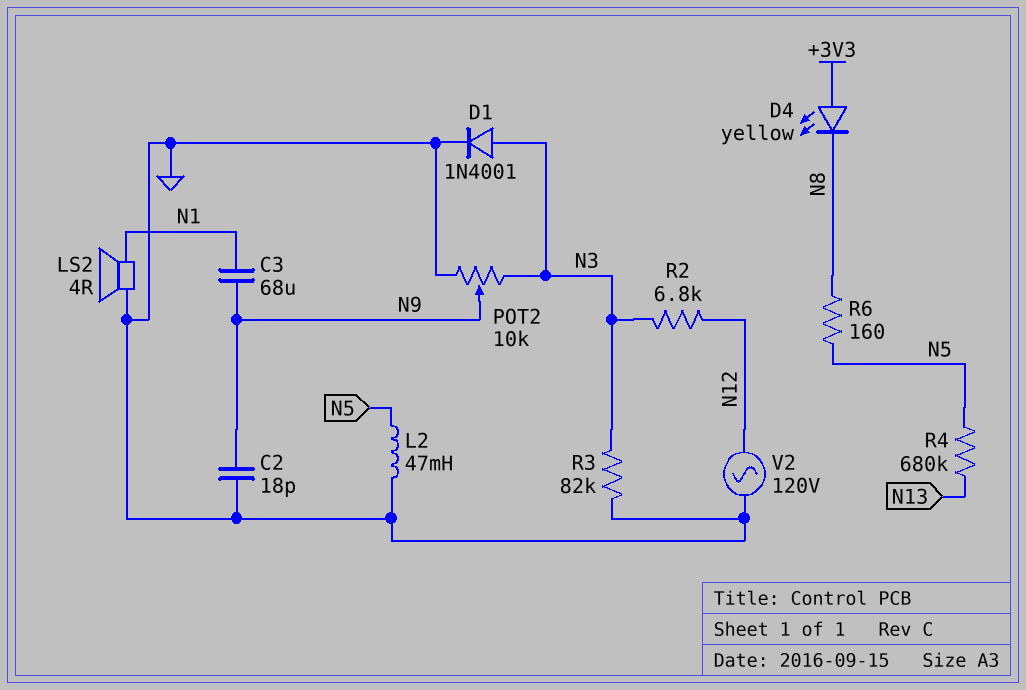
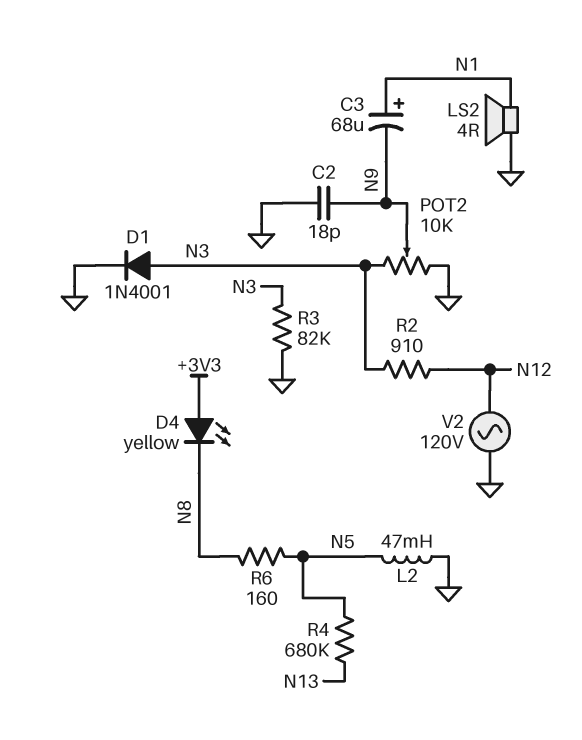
C3: 68uF (N1, N9) -> 68uF (plus N1, minus N9)
R2: 6.8k (N3, N12) -> 910 (N3, N12)

